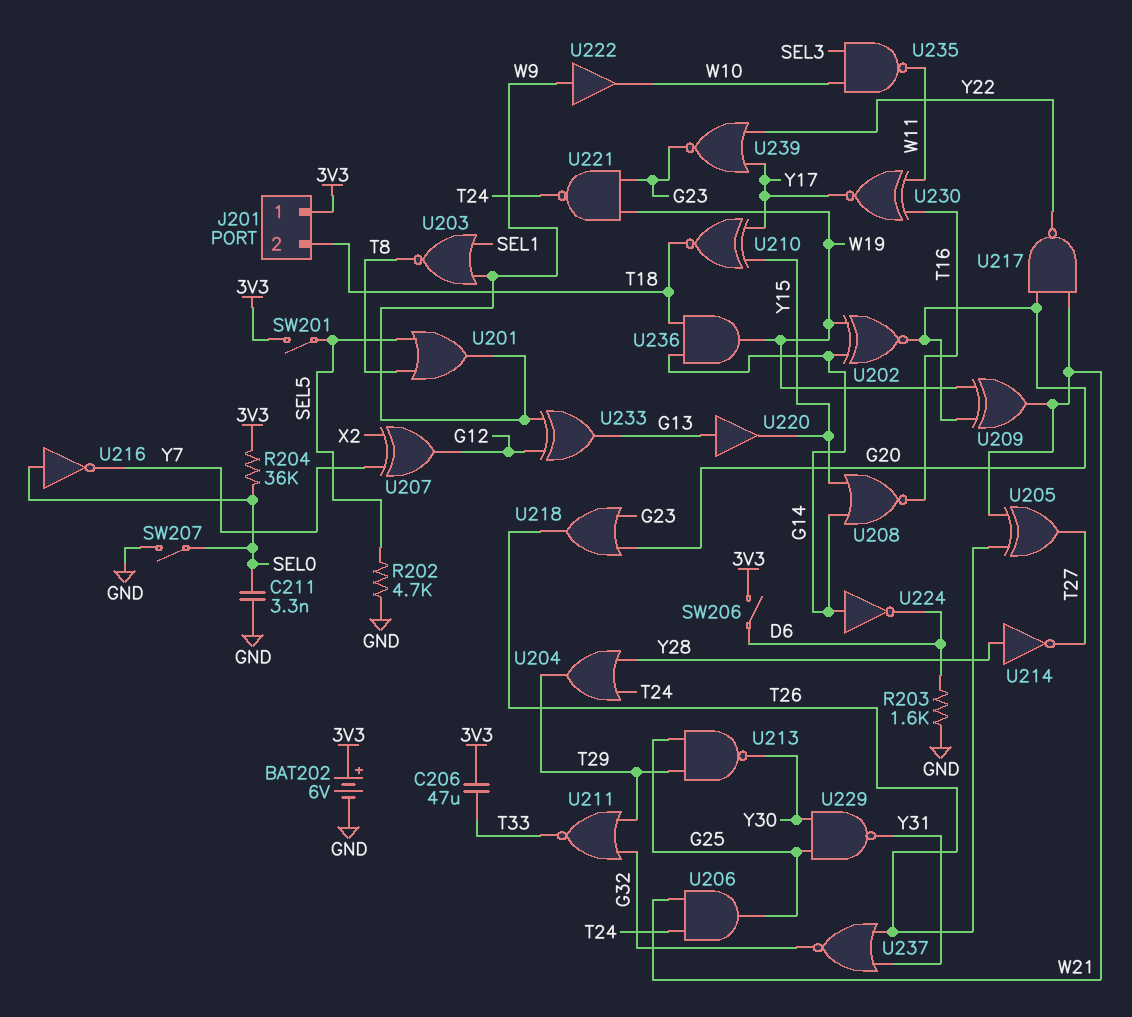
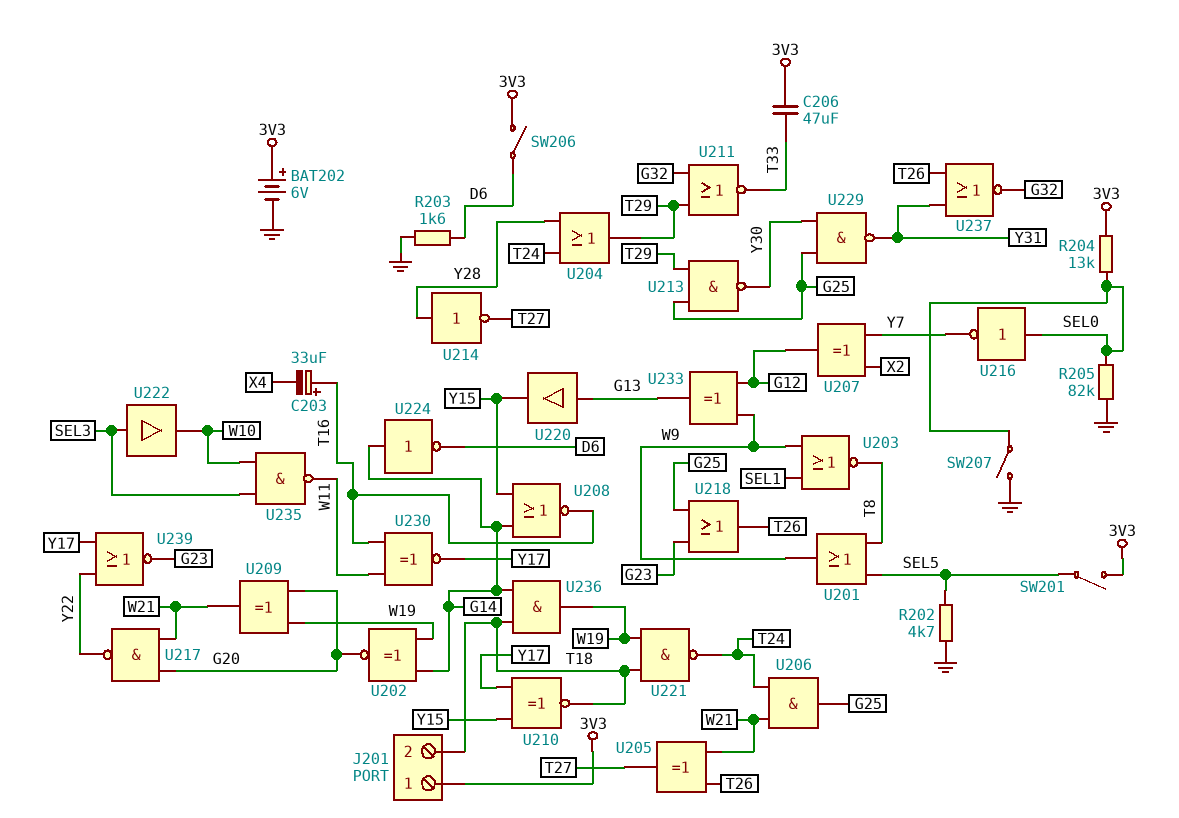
C203: none -> 33uF (plus T16, minus X4)
C211: 3.3nF (GND, SEL0) -> none
R204: 36k (3V3, SEL0) -> 13k (3V3, SEL0)
R205: none -> 82k (GND, SEL0)
U218: OR (in G20, in G23, out T26) -> OR (in G23, in G25, out T26)
U221: NAND (in G23, in W19, out T24) -> NAND (in T18, in W19, out T24)
U222: buffer (in W9, out W10) -> buffer (in SEL3, out W10)

